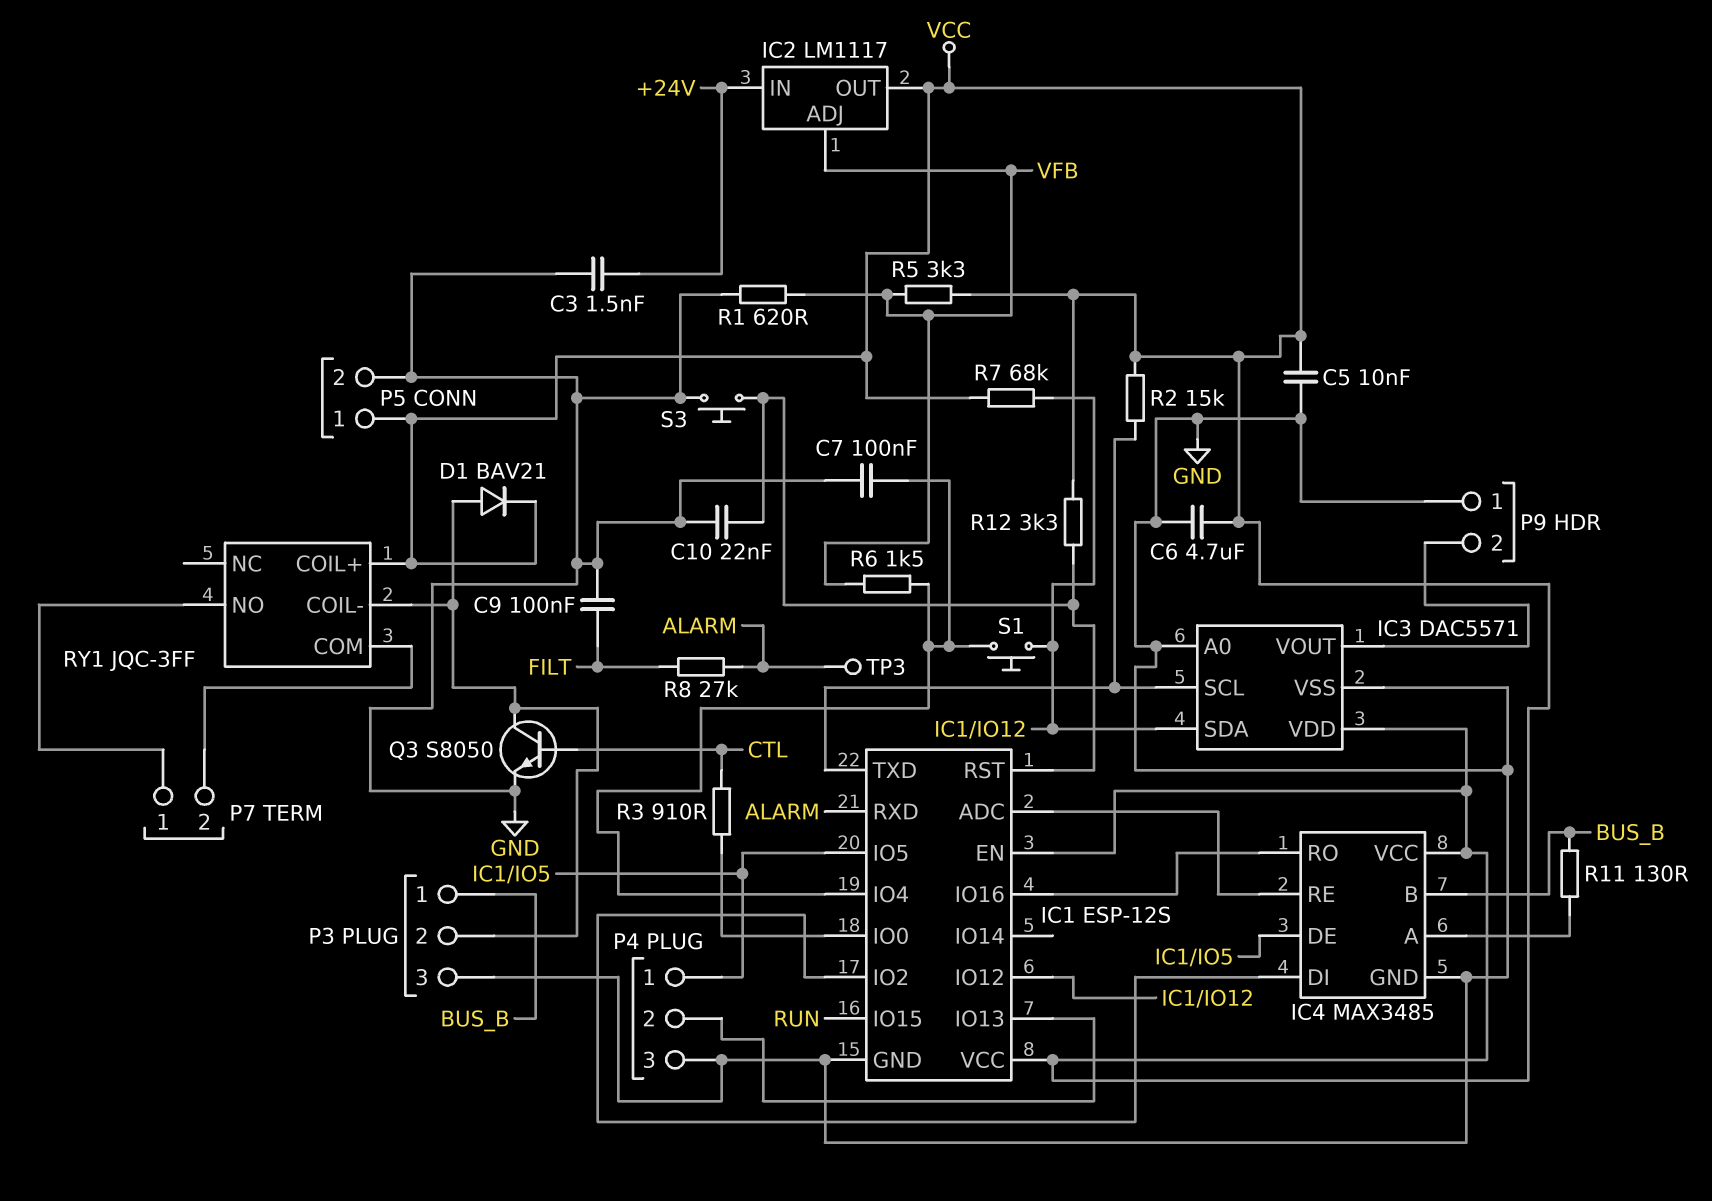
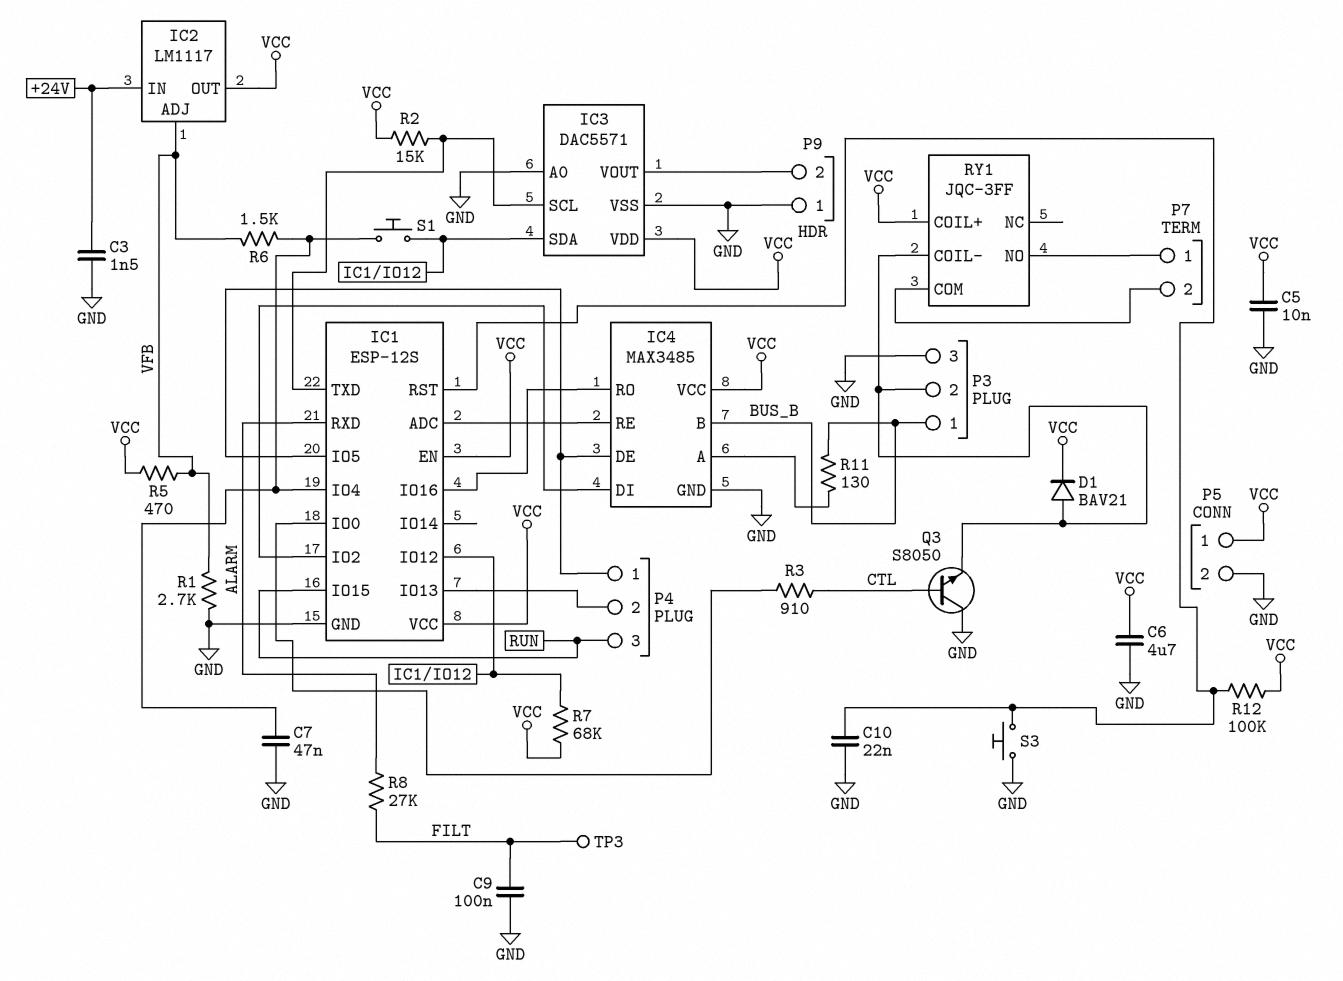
C7: 100nF (GND, IC1/IO4) -> 47nF (GND, IC1/IO4)
P4 pin 3: GND -> RUN
Q3: NPN S8050 (B CTL, C P3/2, E GND) -> NPN S8050 (B CTL, C GND, E P3/2)
R1: 620 (GND, VFB) -> 2.7k (GND, VFB)
R5: 3.3k (VCC, VFB) -> 470 (VCC, VFB)
R12: 3.3k (IC1/RST, VCC) -> 100k (IC1/RST, VCC)
TP3: test point (ALARM) -> test point (FILT)

